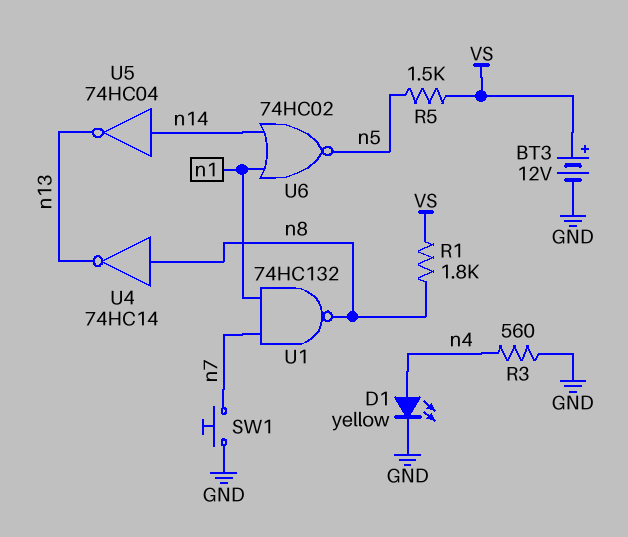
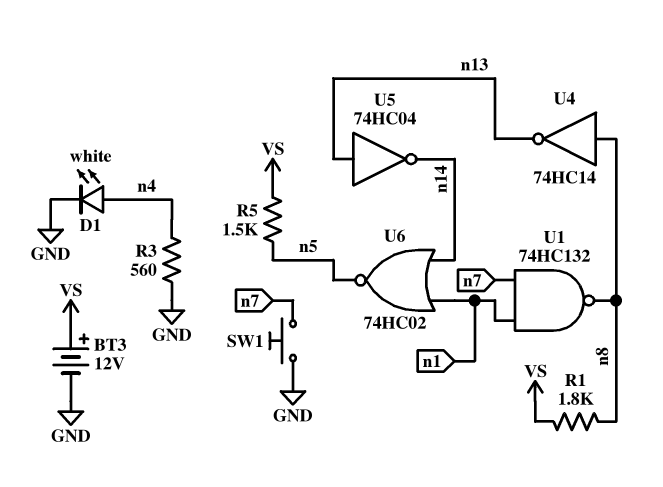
D1: LED yellow (A n4, K GND) -> LED white (A n4, K GND)
U5: NOT 74HC04 (in n14, out n13) -> NOT 74HC04 (in n13, out n14)

